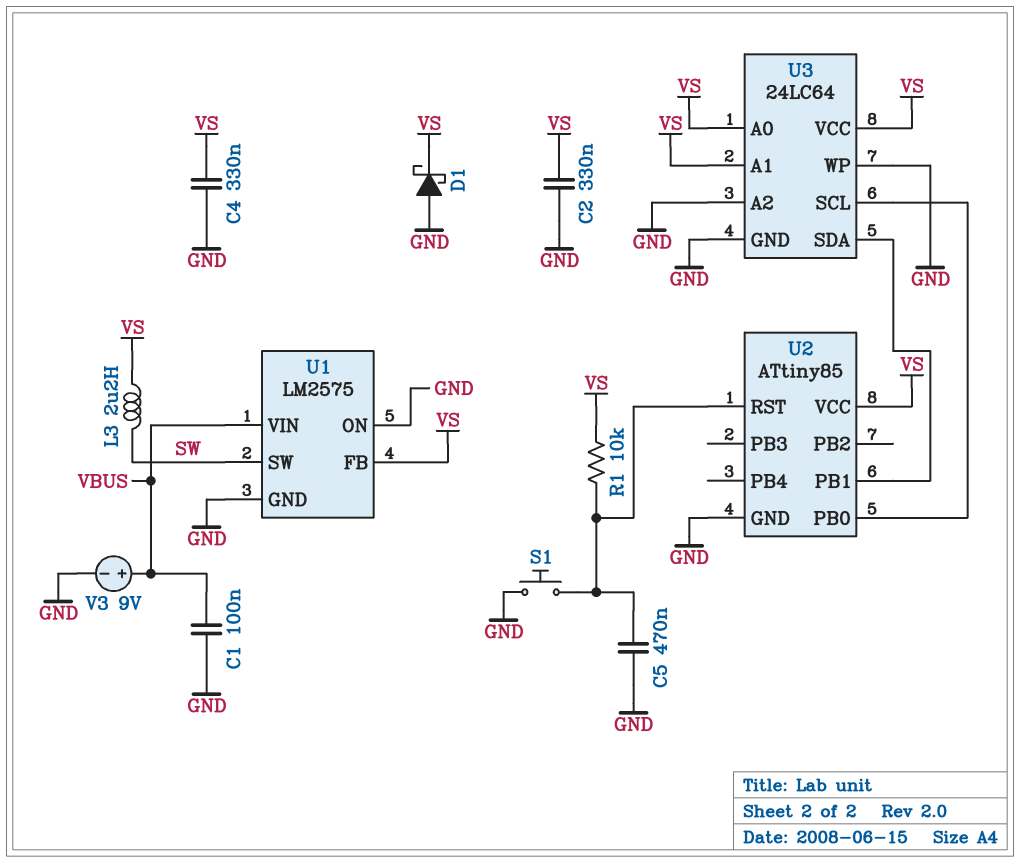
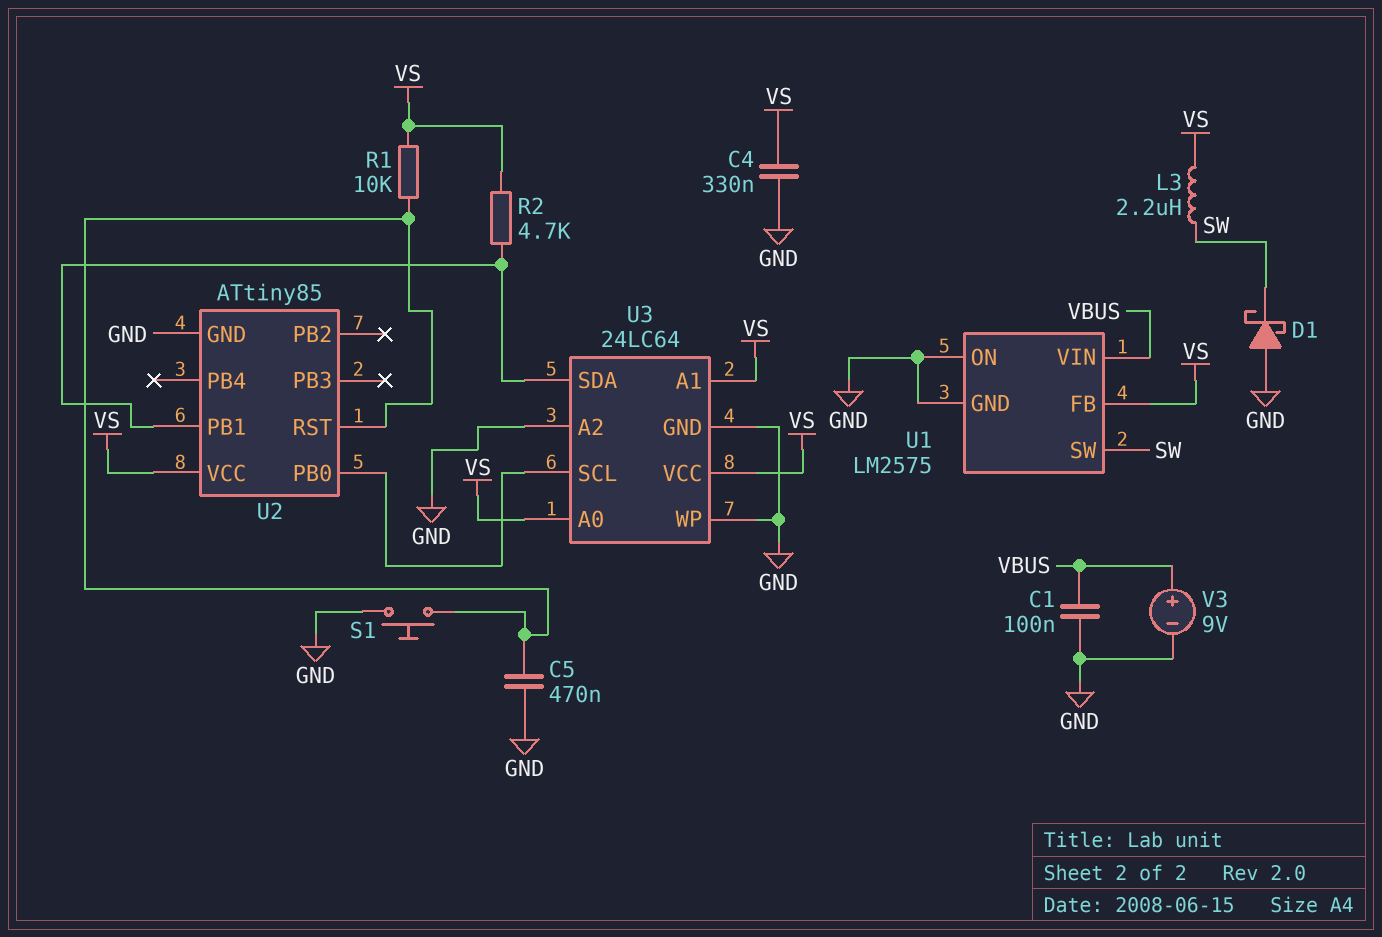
C2: 330nF (GND, VS) -> none
D1: schottky (A GND, K VS) -> schottky (A GND, K SW)
R2: none -> 4.7k (U2/PB1, VS)

